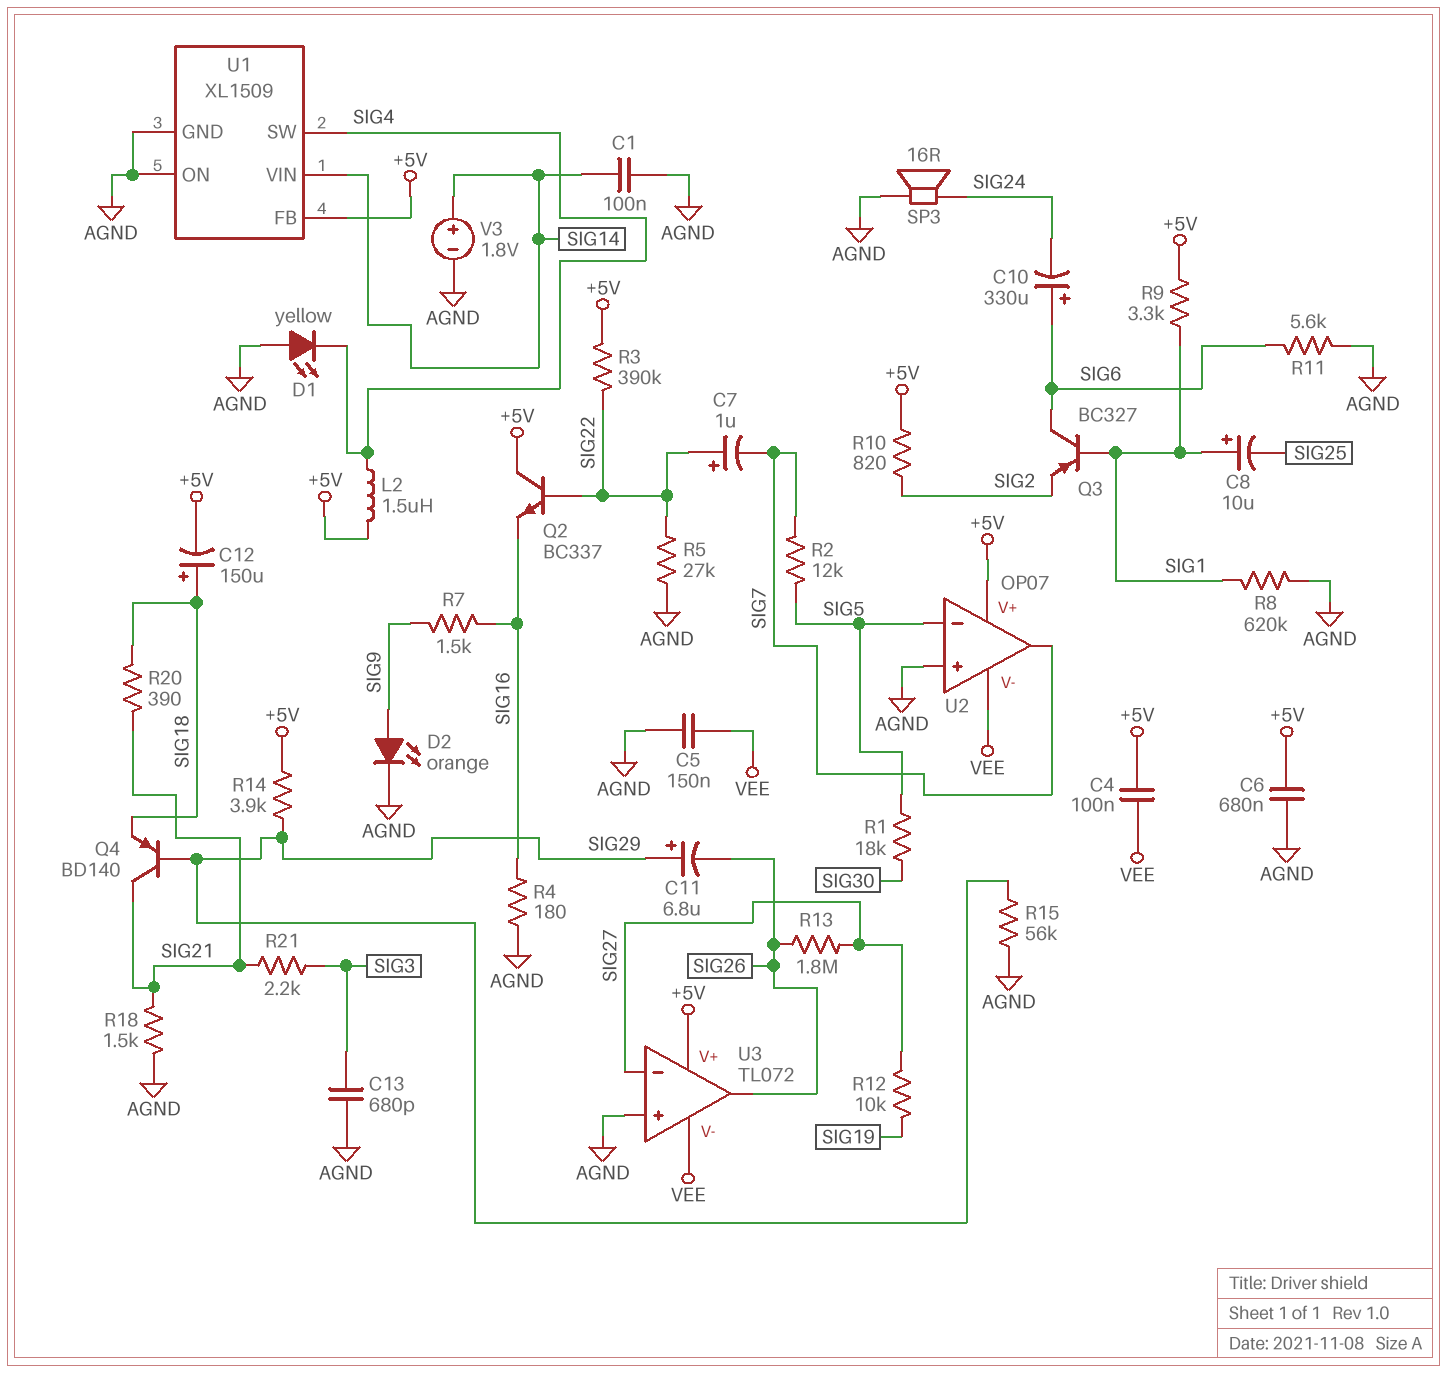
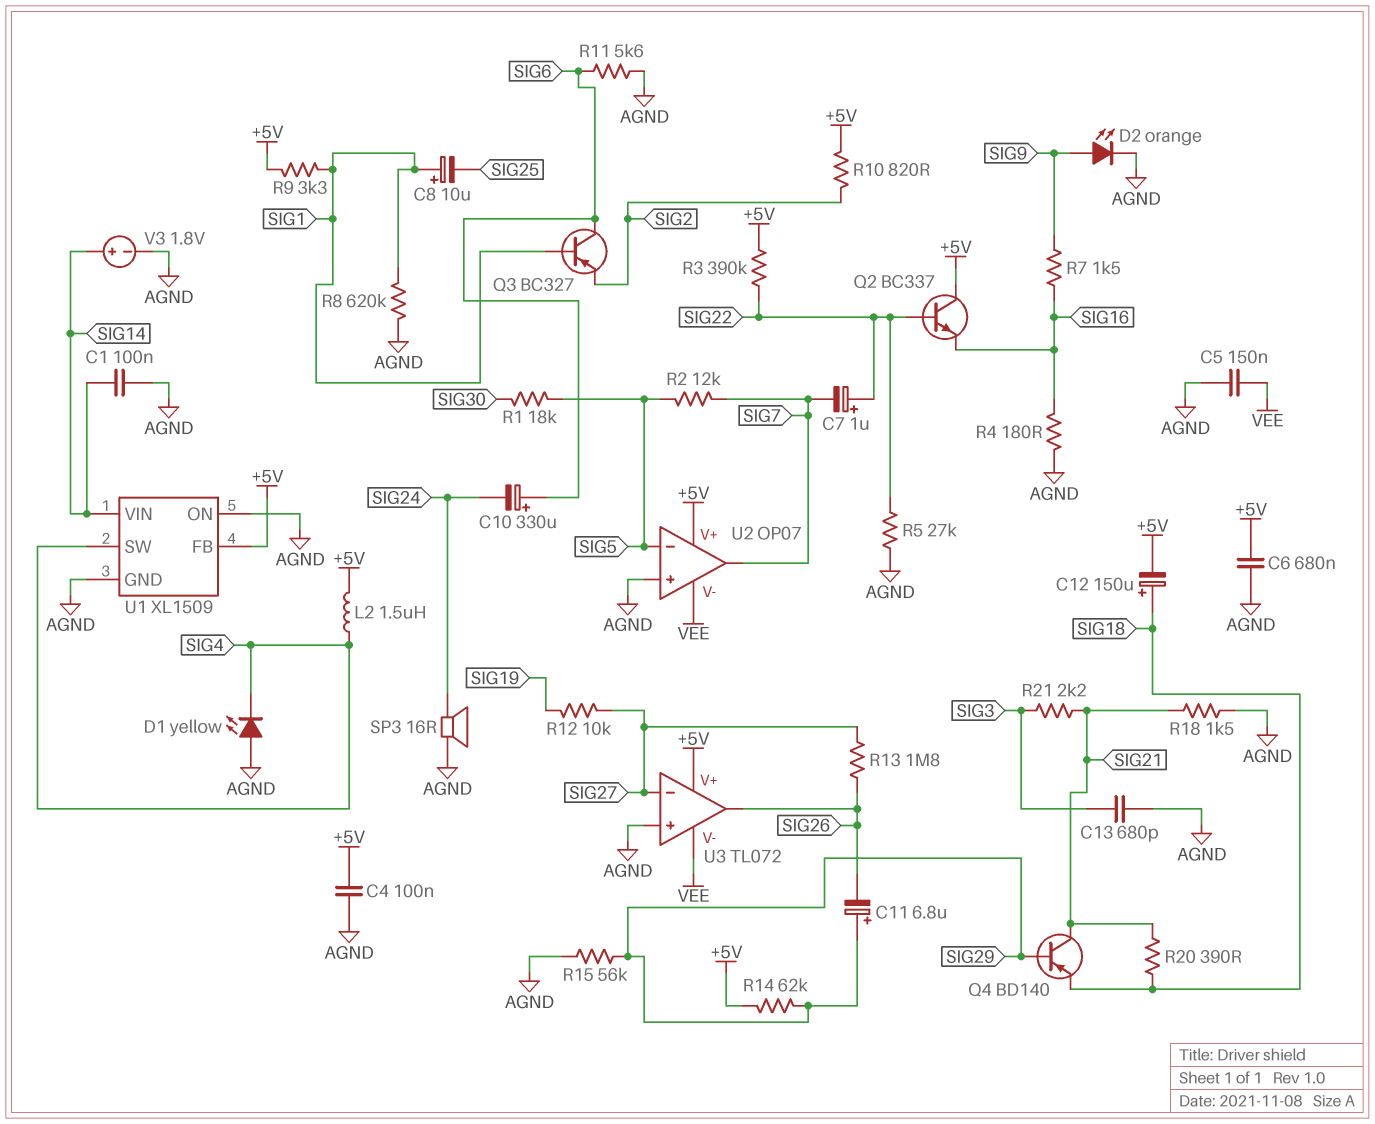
C4: 100nF (+5V, VEE) -> 100nF (+5V, AGND)
R14: 3.9k (+5V, SIG29) -> 62k (+5V, SIG29)

